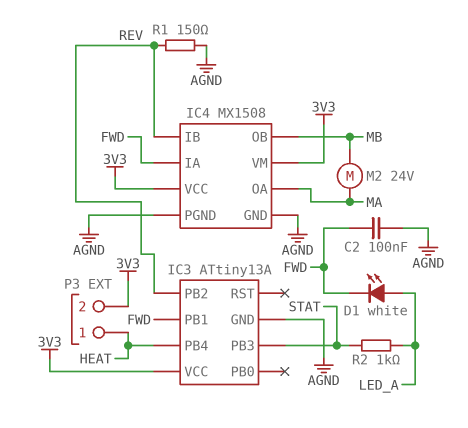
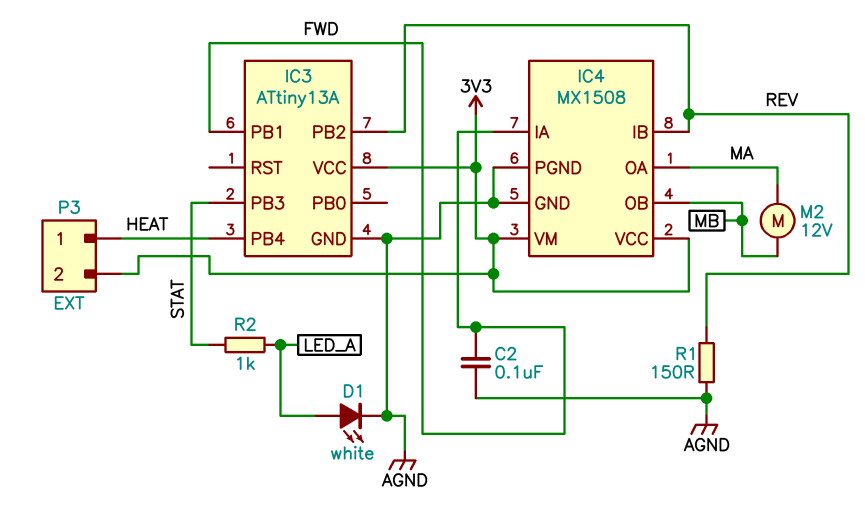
D1: LED white (A LED_A, K FWD) -> LED white (A LED_A, K AGND)
M2: motor 24V (MA, MB) -> motor 12V (MA, MB)

